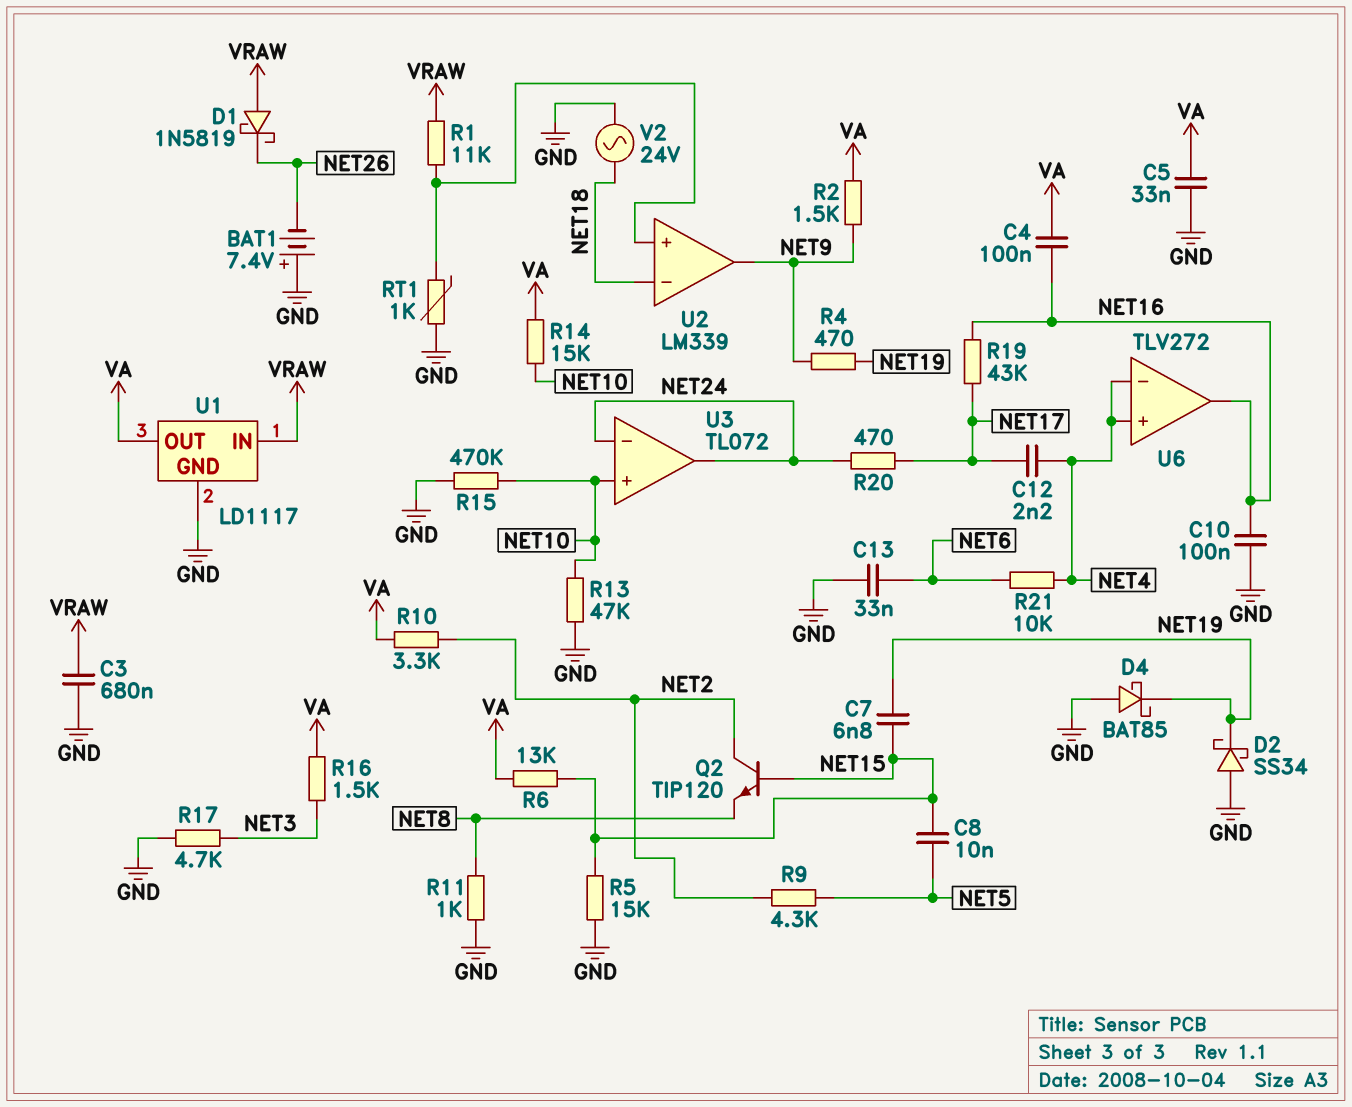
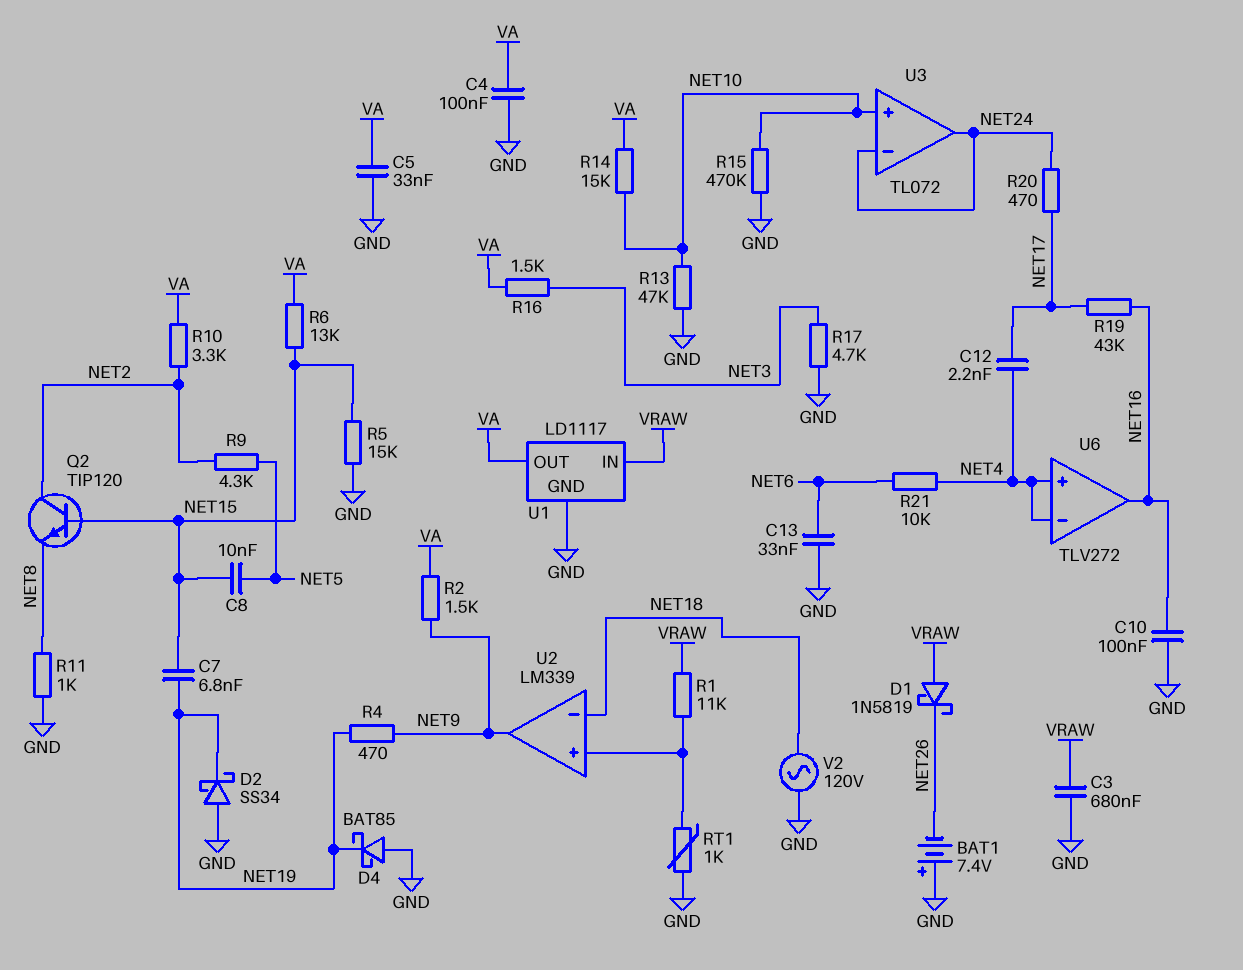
C4: 100nF (NET16, VA) -> 100nF (GND, VA)
V2: AC 24V (GND, NET18) -> AC 120V (GND, NET18)

